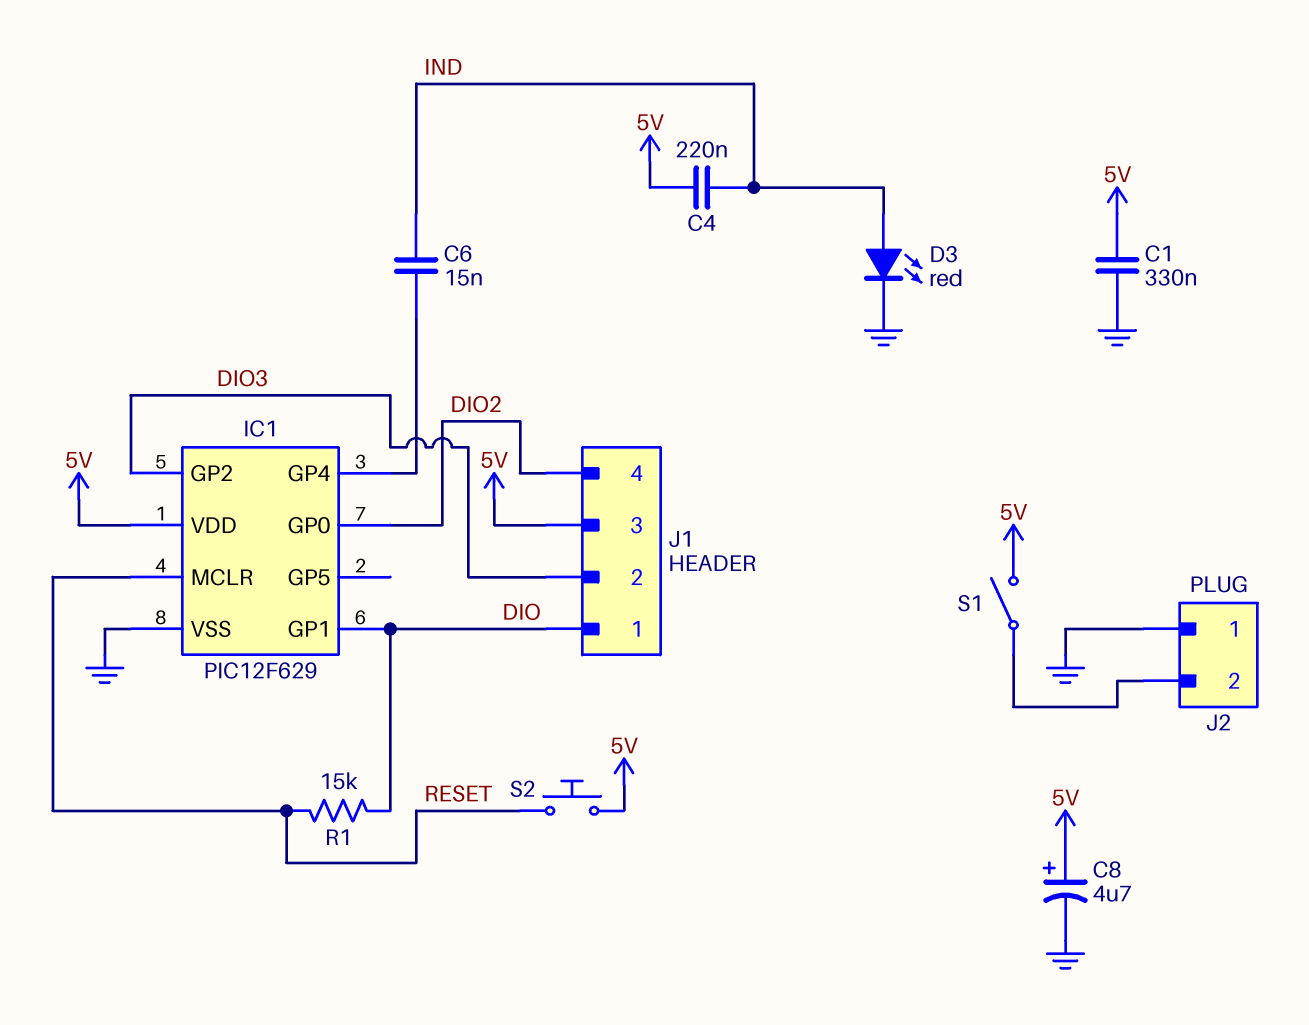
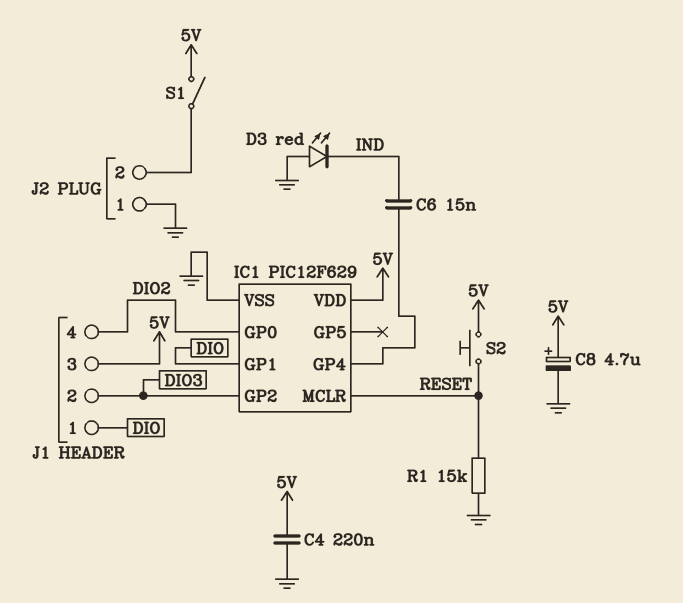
C1: 330nF (5V, GND) -> none
C4: 220nF (5V, IND) -> 220nF (5V, GND)
D3: LED red (A IND, K GND) -> LED red (A GND, K IND)
R1: 15k (DIO, RESET) -> 15k (GND, RESET)

